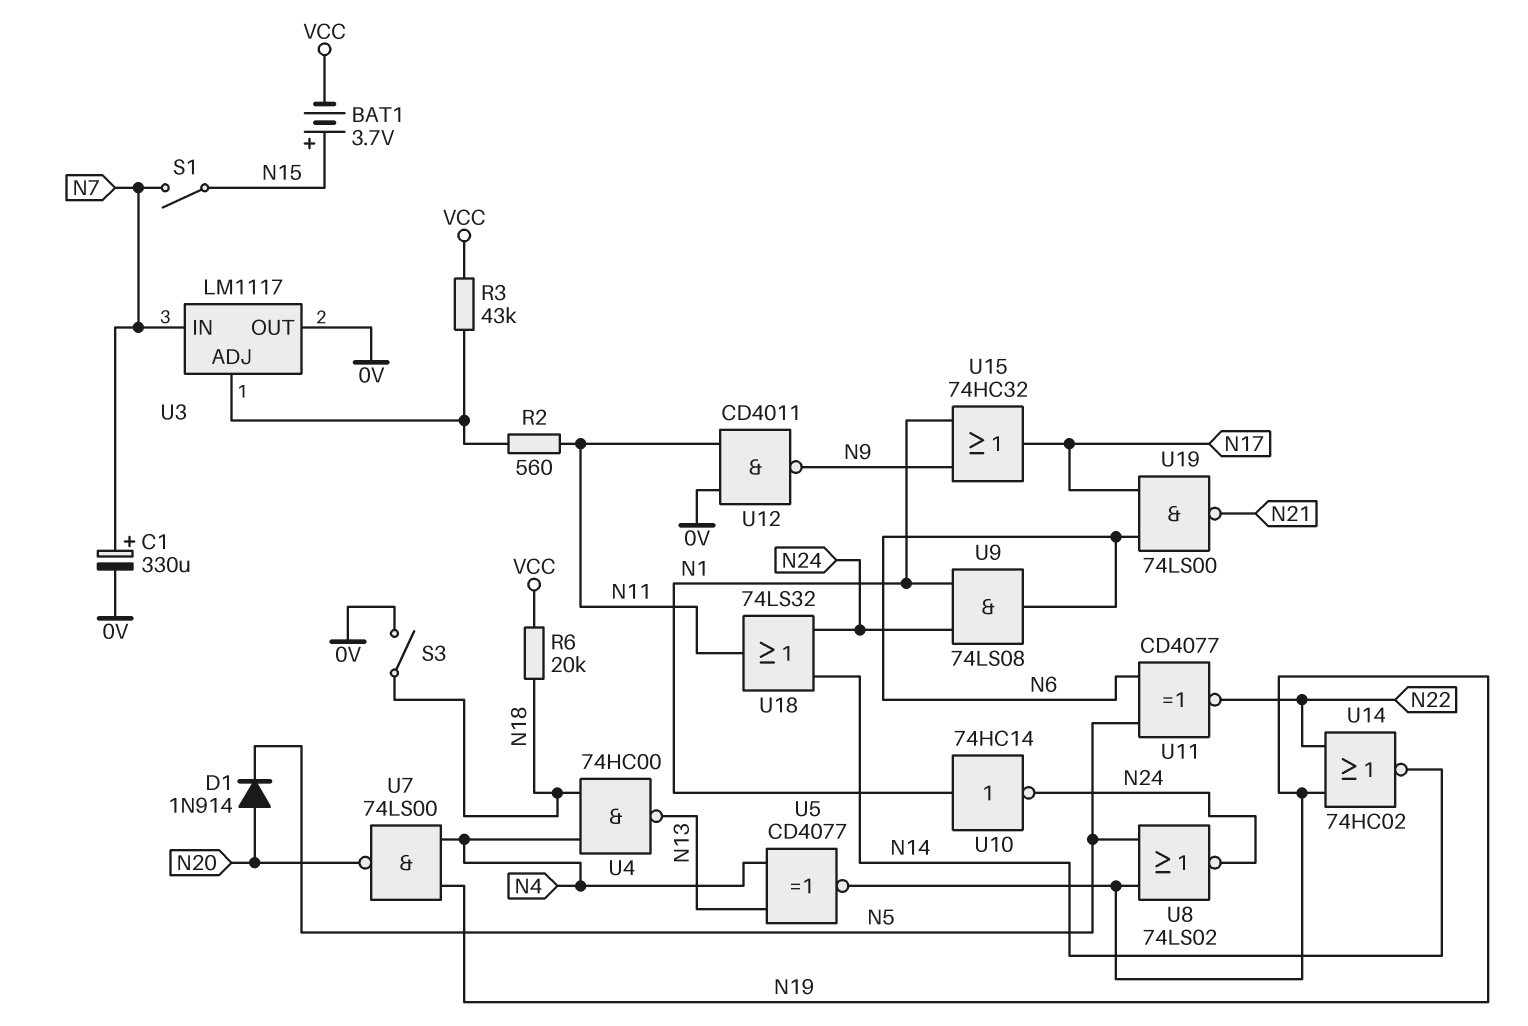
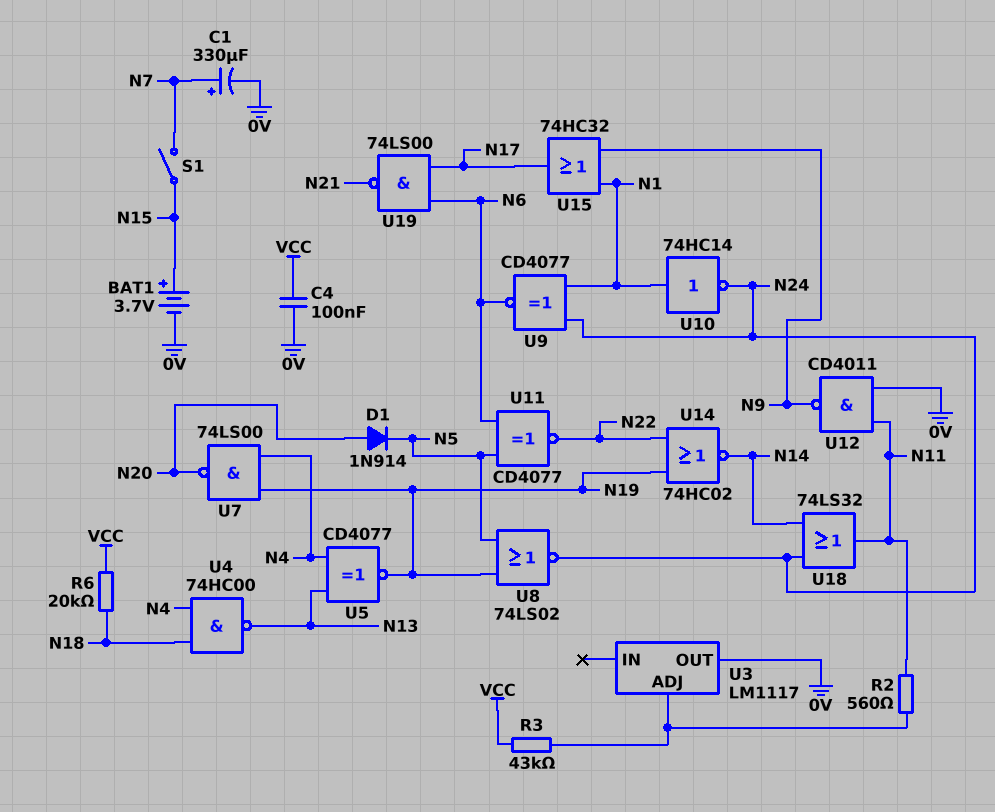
BAT1: 3.7V (plus N15, minus VCC) -> 3.7V (plus N15, minus 0V)
C4: none -> 100nF (0V, VCC)
S3: switch (0V, N18) -> none
U3 pin IN: N7 -> none
U9: AND 74LS08 (in N1, in N24, out N6) -> XNOR CD4077 (in N1, in N24, out N6)

